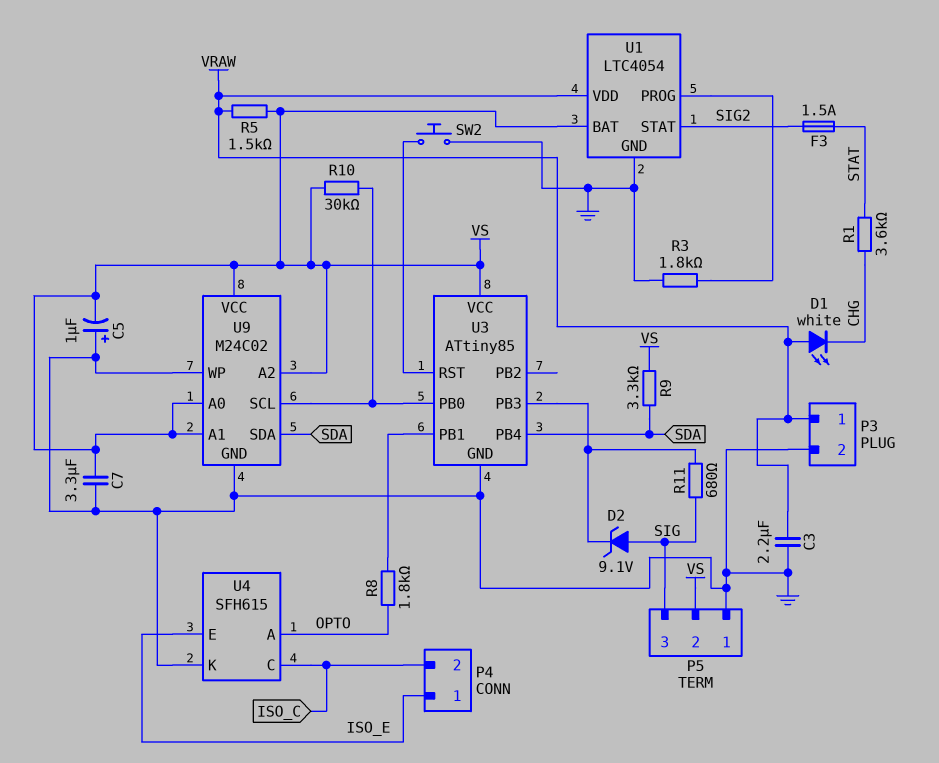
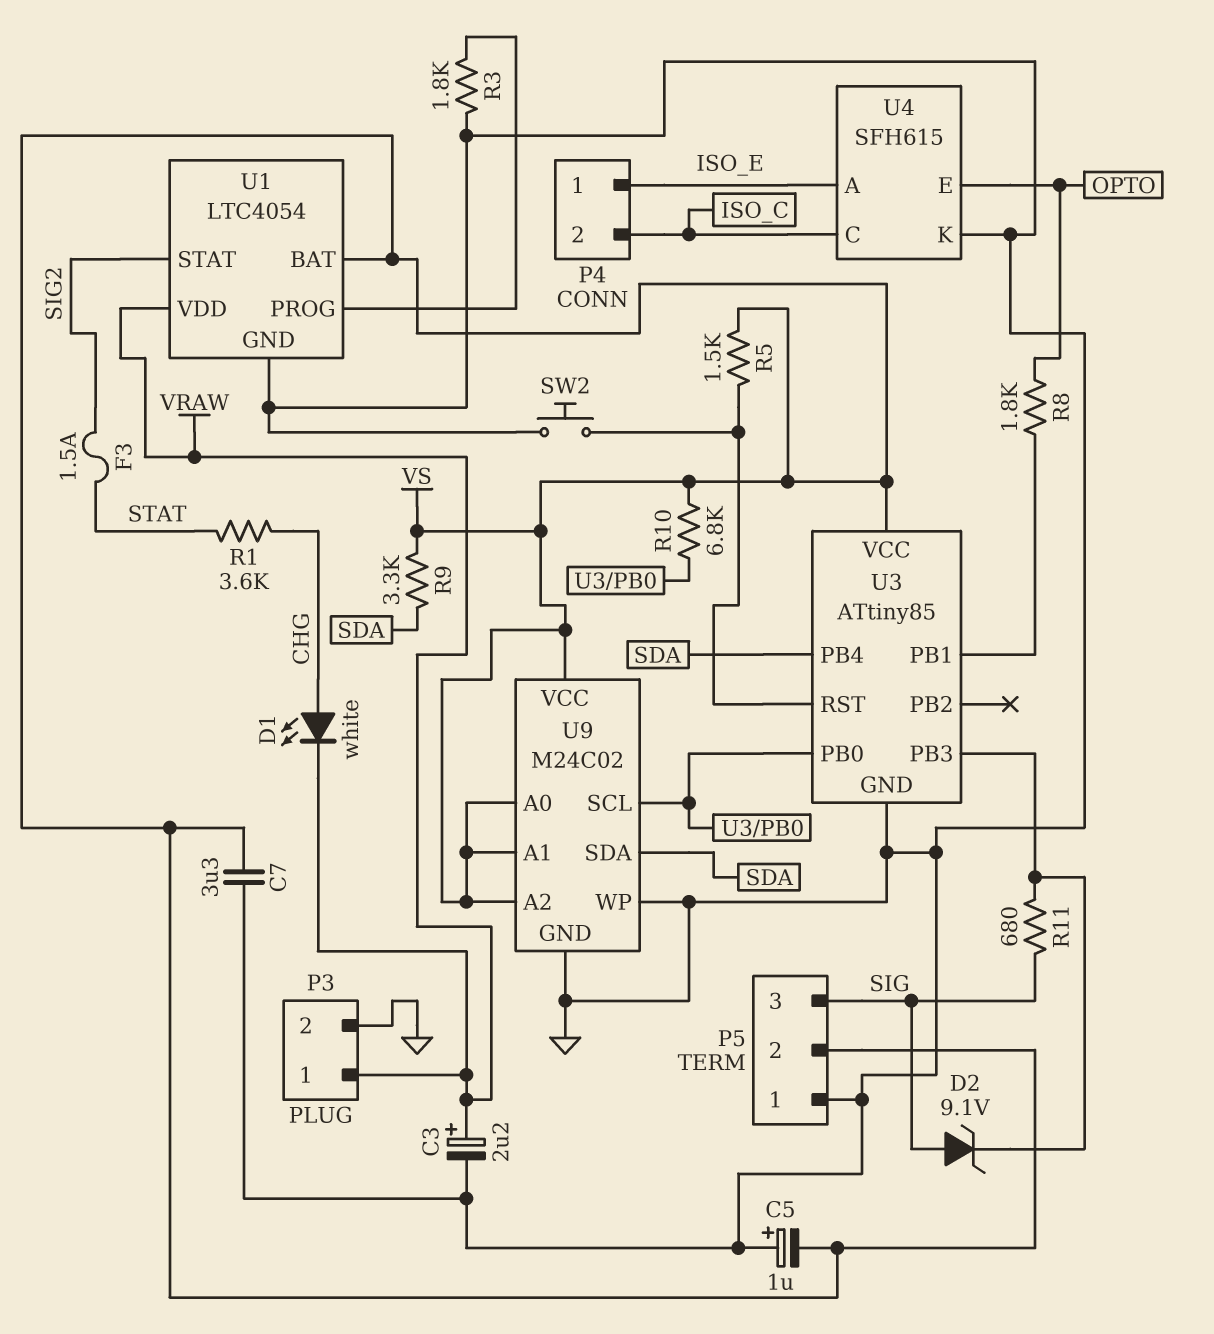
C3: 2.2uF (GND, VRAW) -> 2.2uF (plus VRAW, minus GND)
D1: LED white (A VRAW, K CHG) -> LED white (A CHG, K VRAW)
R5: 1.5k (VRAW, VS) -> 1.5k (U3/RST, VS)
R10: 30k (U3/PB0, VS) -> 6.8k (U3/PB0, VS)
U4 pin A: OPTO -> ISO_E
U4 pin E: ISO_E -> OPTO

